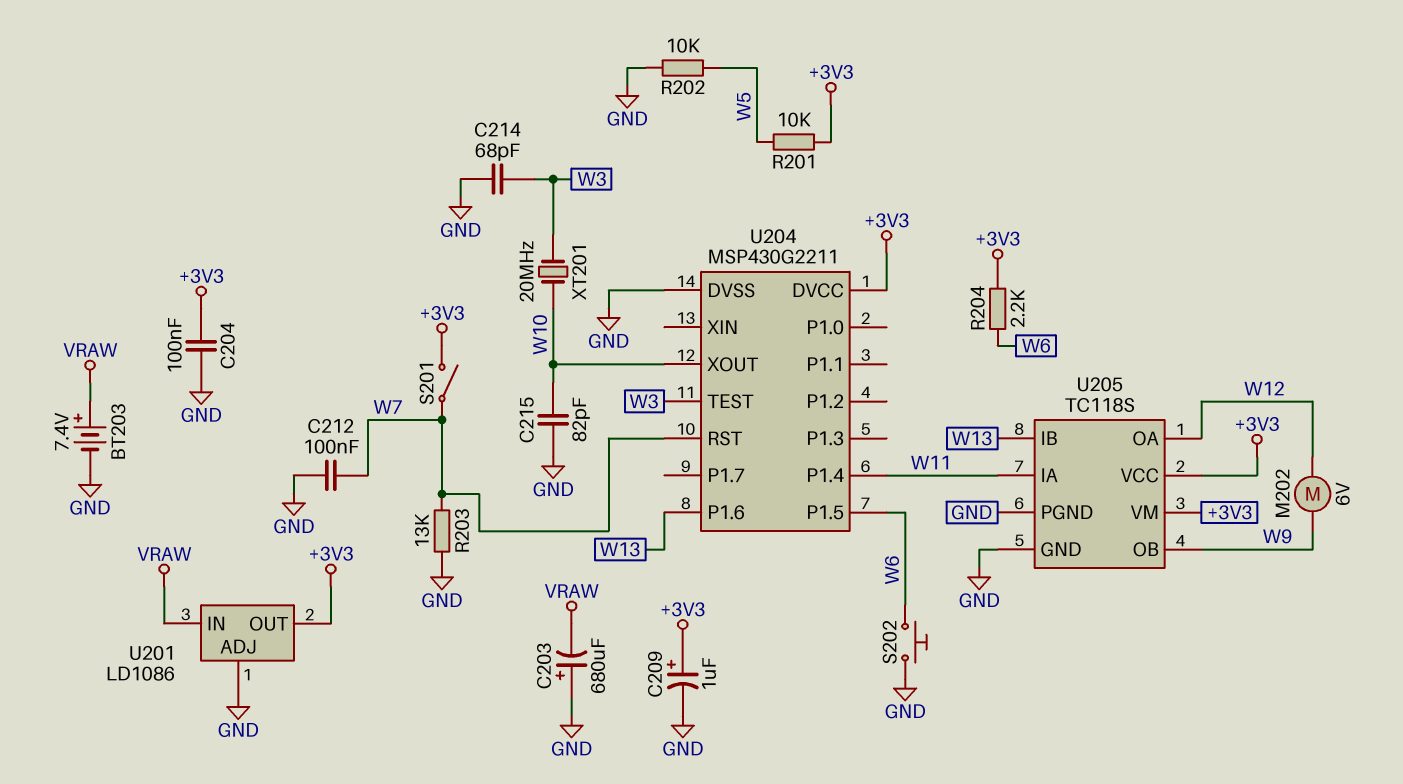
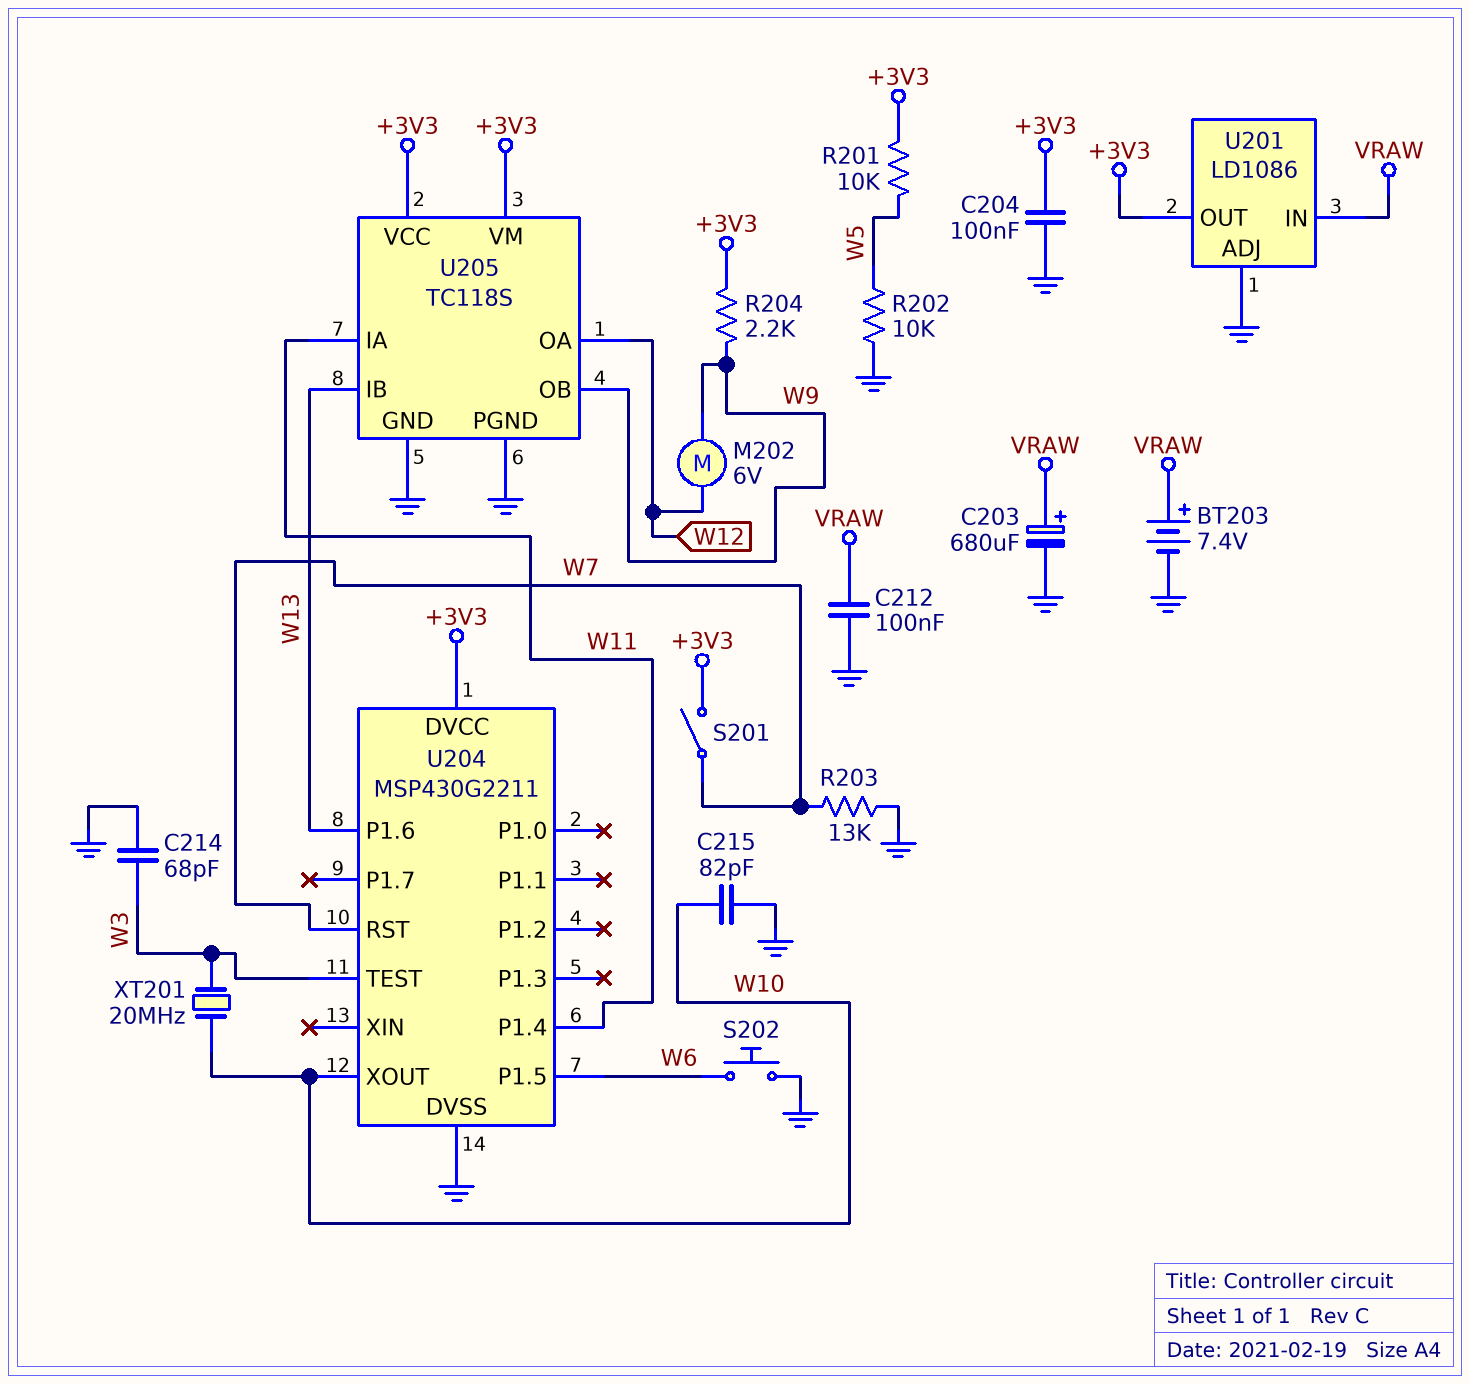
C203: 680uF (plus GND, minus VRAW) -> 680uF (plus VRAW, minus GND)
C209: 1uF (plus +3V3, minus GND) -> none
C212: 100nF (GND, W7) -> 100nF (GND, VRAW)
R204: 2.2k (+3V3, W6) -> 2.2k (+3V3, W9)

